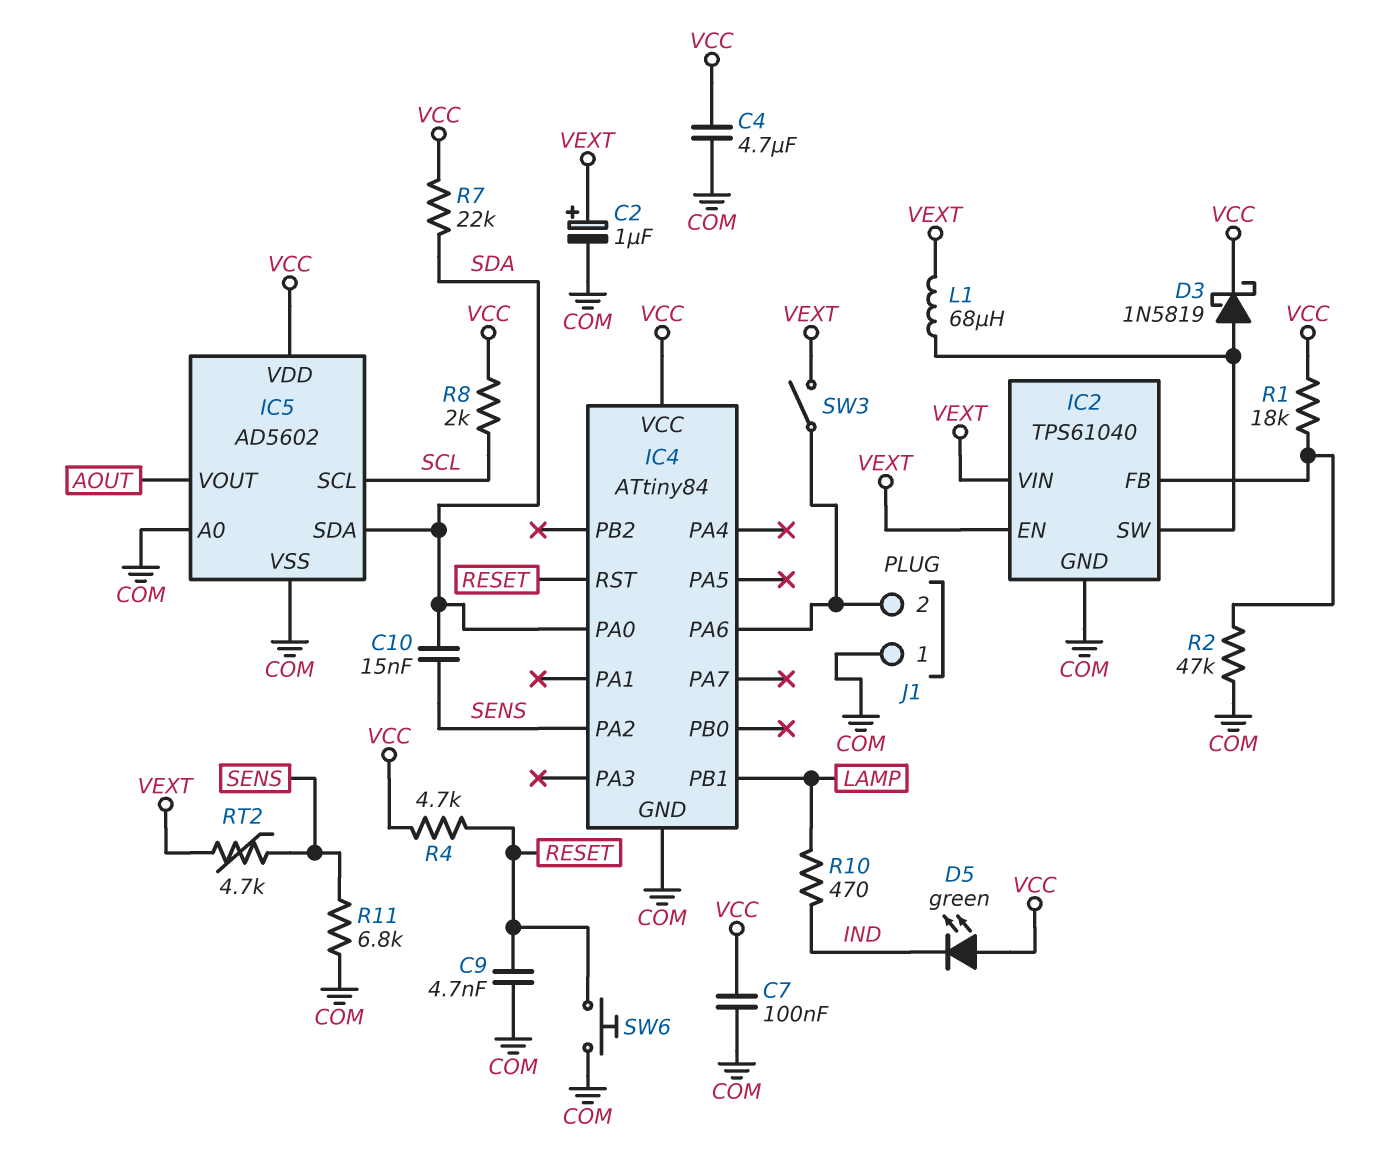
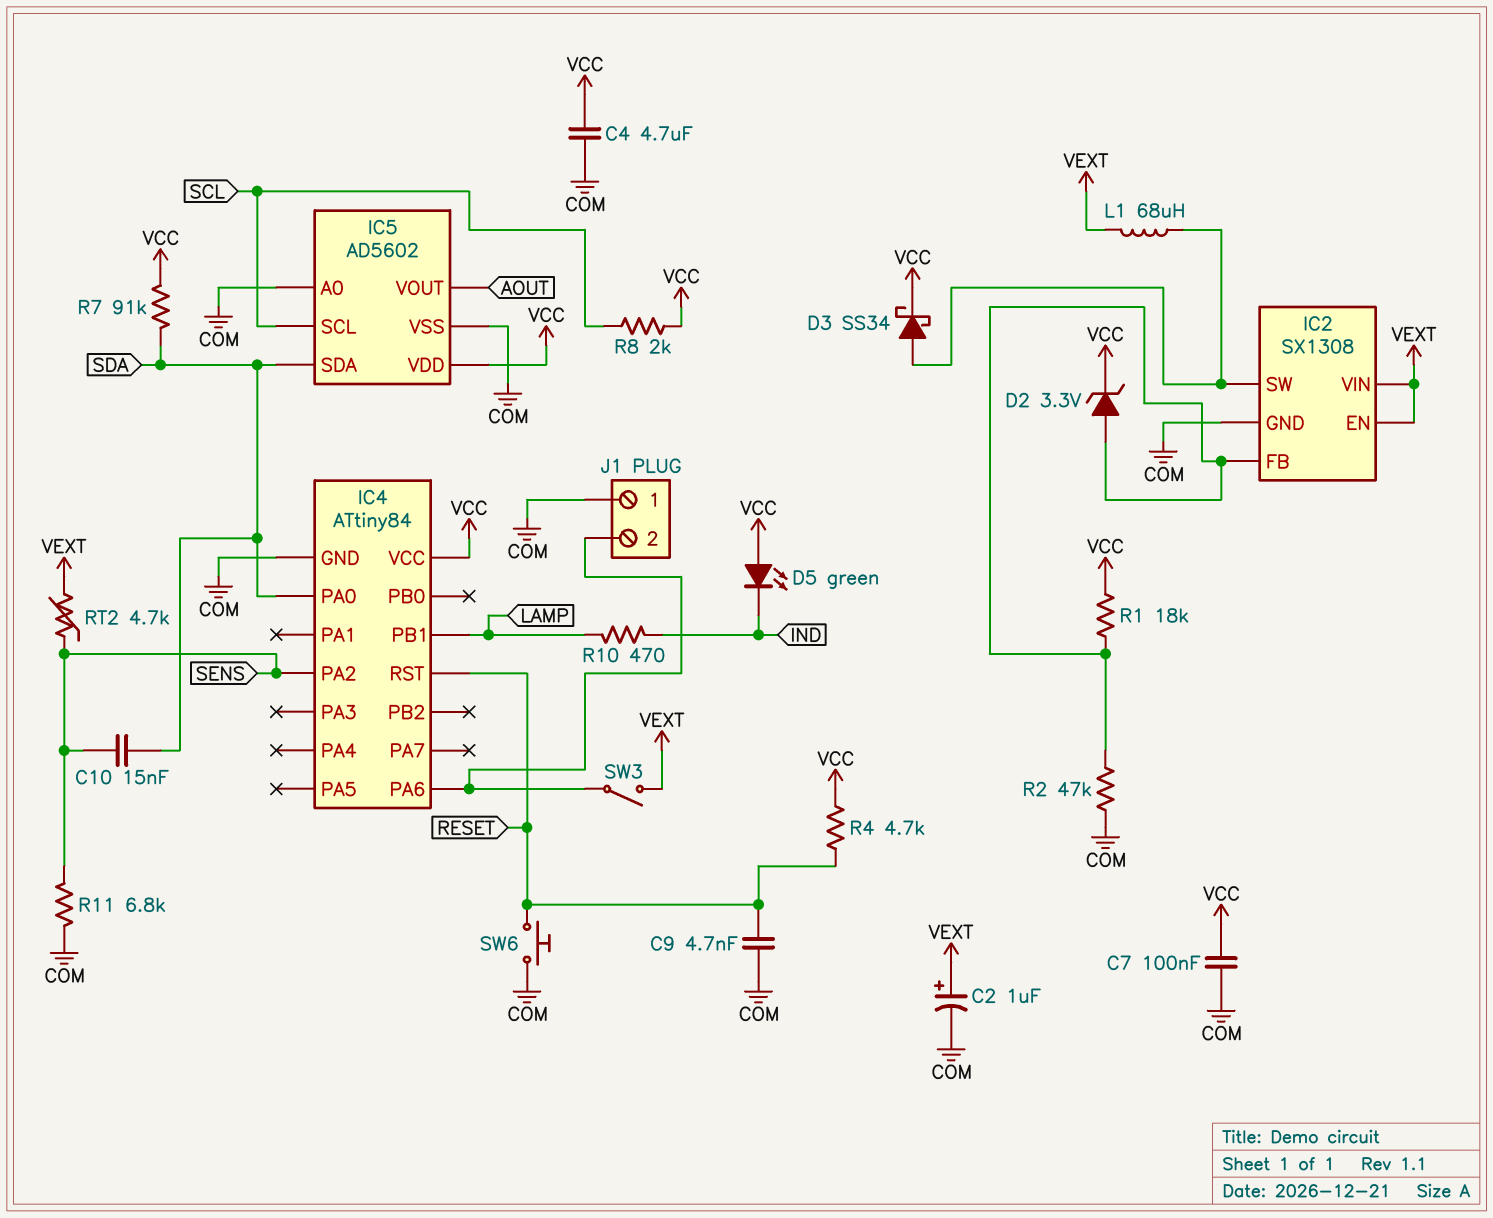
D2: none -> zener 3.3V (A IC2/FB, K VCC)
D3: schottky 1N5819 (A IC2/SW, K VCC) -> schottky SS34 (A IC2/SW, K VCC)
IC2: TPS61040 -> SX1308
R7: 22k (SDA, VCC) -> 91k (SDA, VCC)

